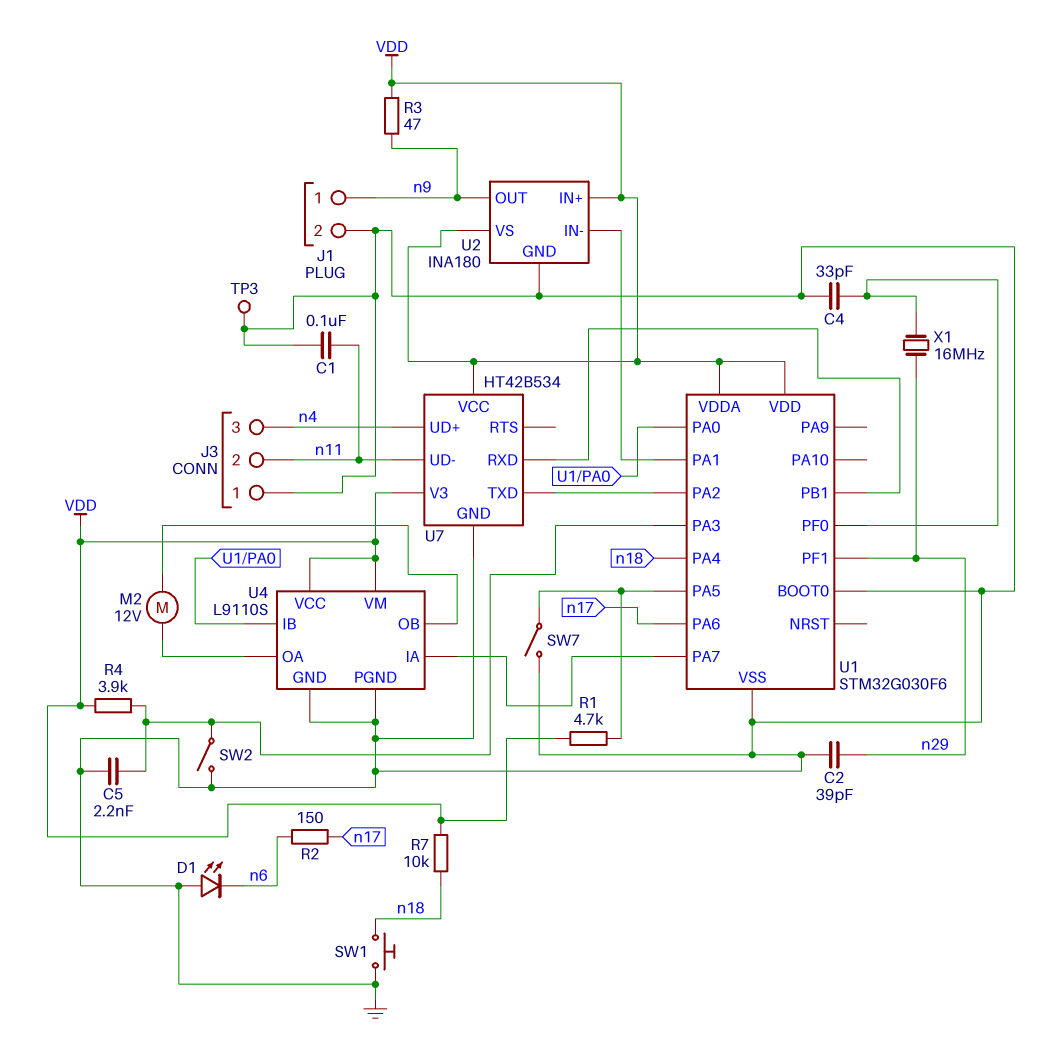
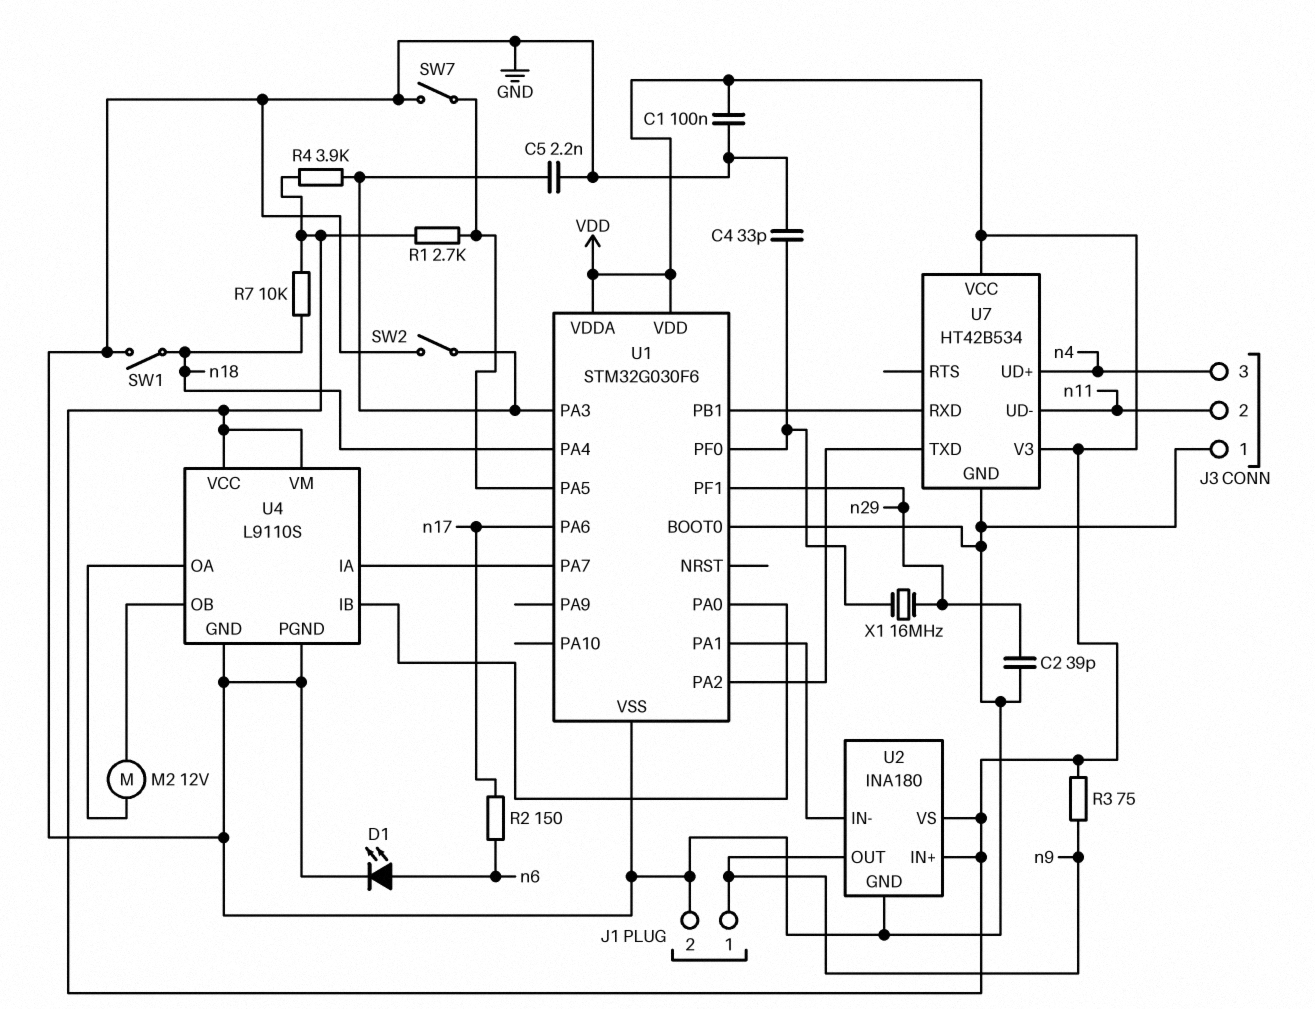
C1: 100nF (GND, n11) -> 100nF (GND, VDD)
D1: LED (A GND, K n6) -> LED (A n6, K GND)
R1: 4.7k (U1/PA5, VDD) -> 2.7k (U1/PA5, VDD)
R3: 47 (VDD, n9) -> 75 (VDD, n9)
SW1: button (GND, n18) -> switch (GND, n18)
TP3: test point (GND) -> none

